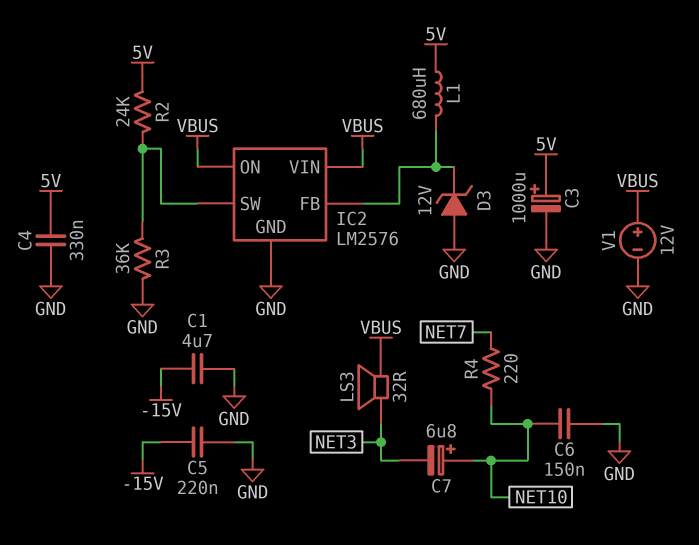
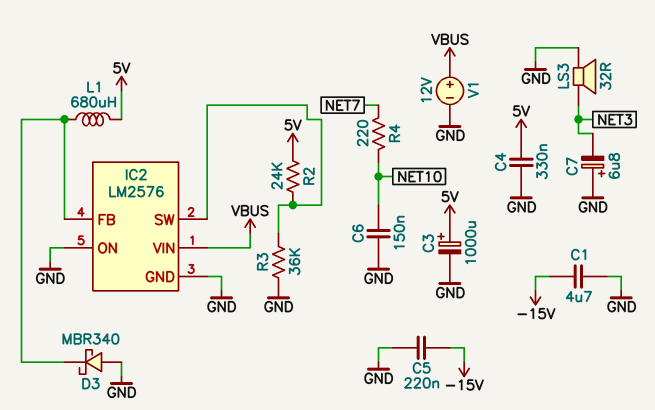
C7: 6.8uF (plus NET10, minus NET3) -> 6.8uF (plus GND, minus NET3)
D3: zener 12V (A GND, K IC2/FB) -> schottky MBR340 (A GND, K IC2/FB)
IC2 pin ON: VBUS -> GND
LS3: speaker 32R (NET3, VBUS) -> speaker 32R (GND, NET3)

